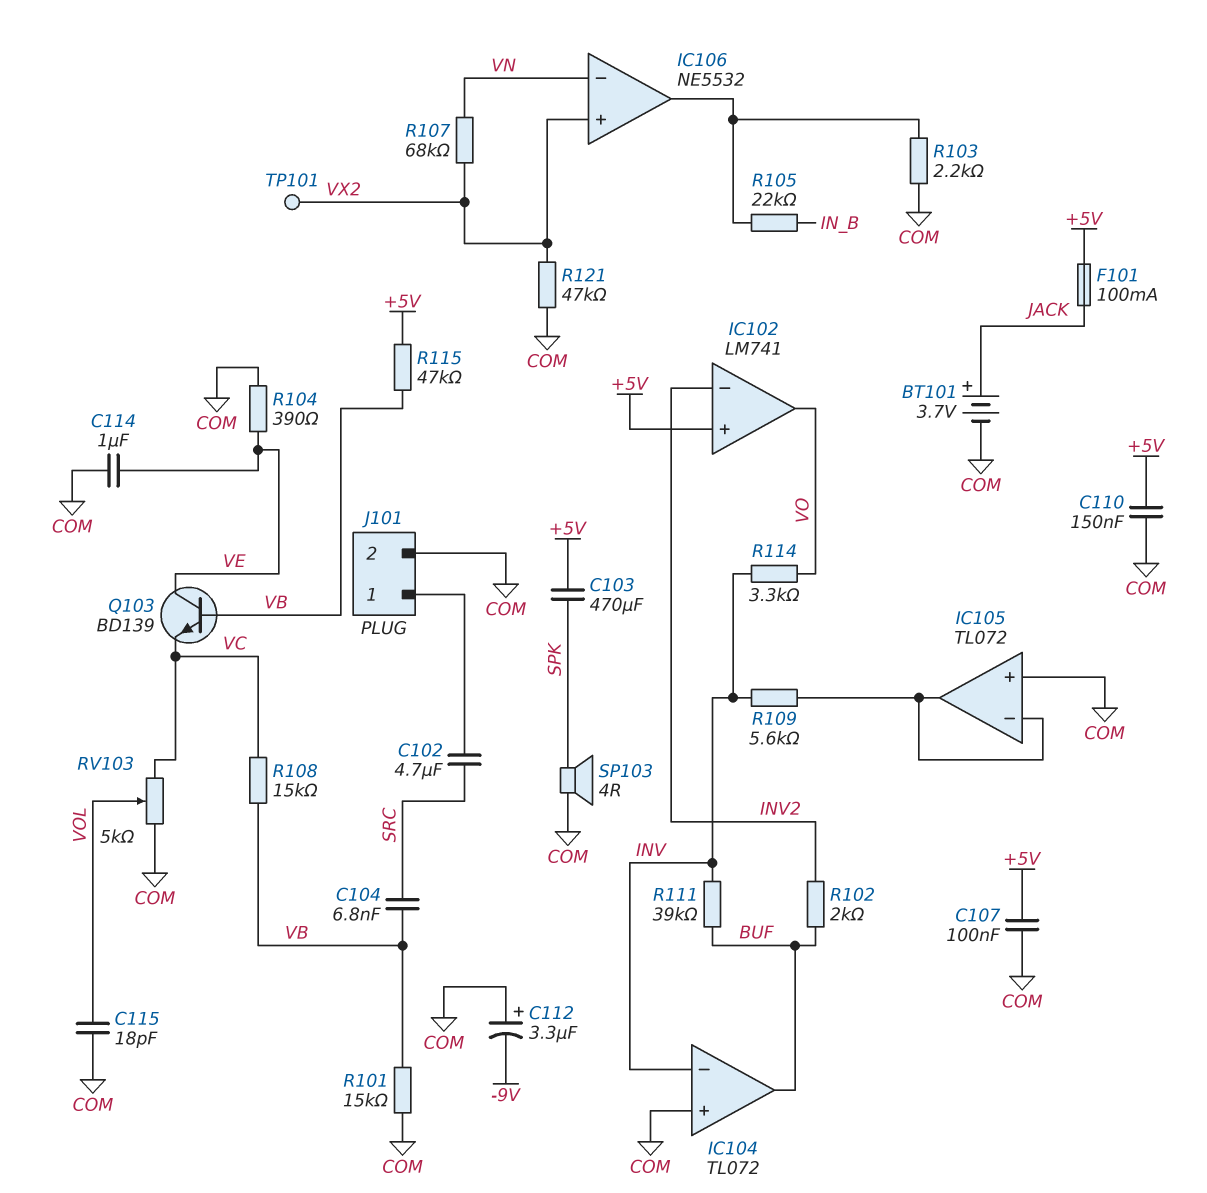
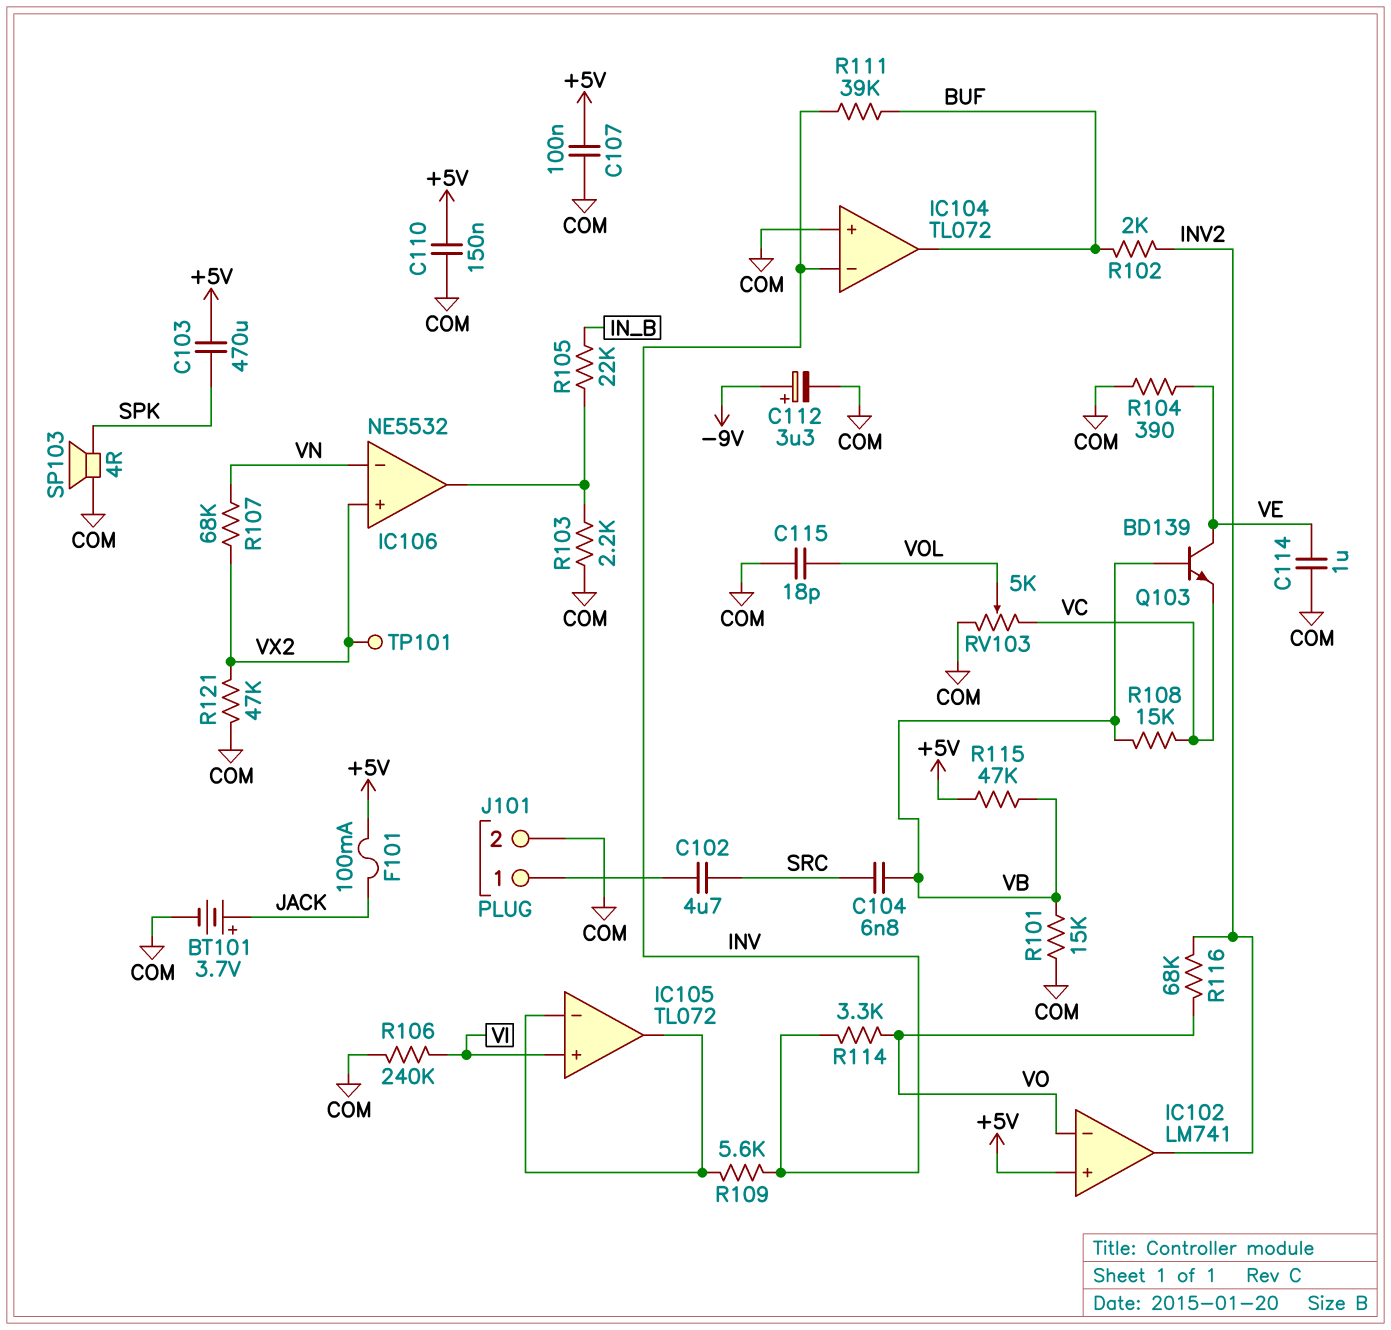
C112: 3.3uF (plus COM, minus -9V) -> 3.3uF (plus -9V, minus COM)
IC102 pin in-: INV2 -> VO
IC102 pin out: VO -> INV2
IC105 pin in+: COM -> VI
R106: none -> 240k (COM, VI)
R116: none -> 68k (INV2, VO)

